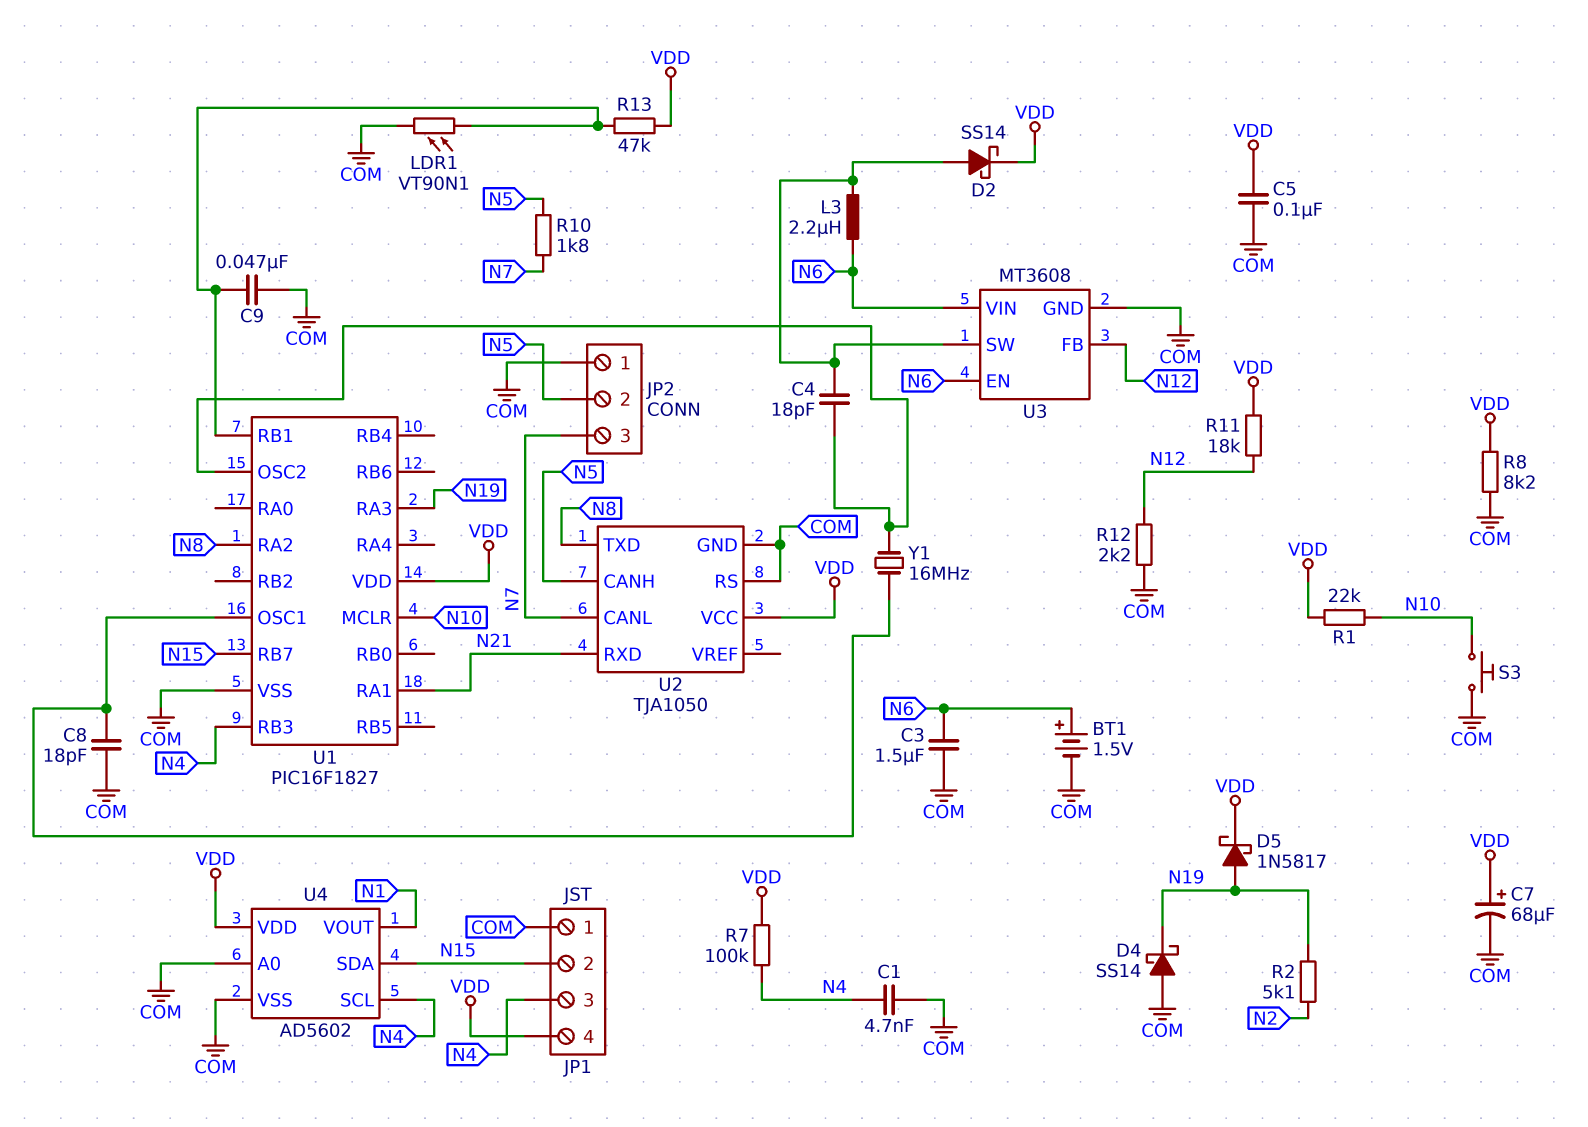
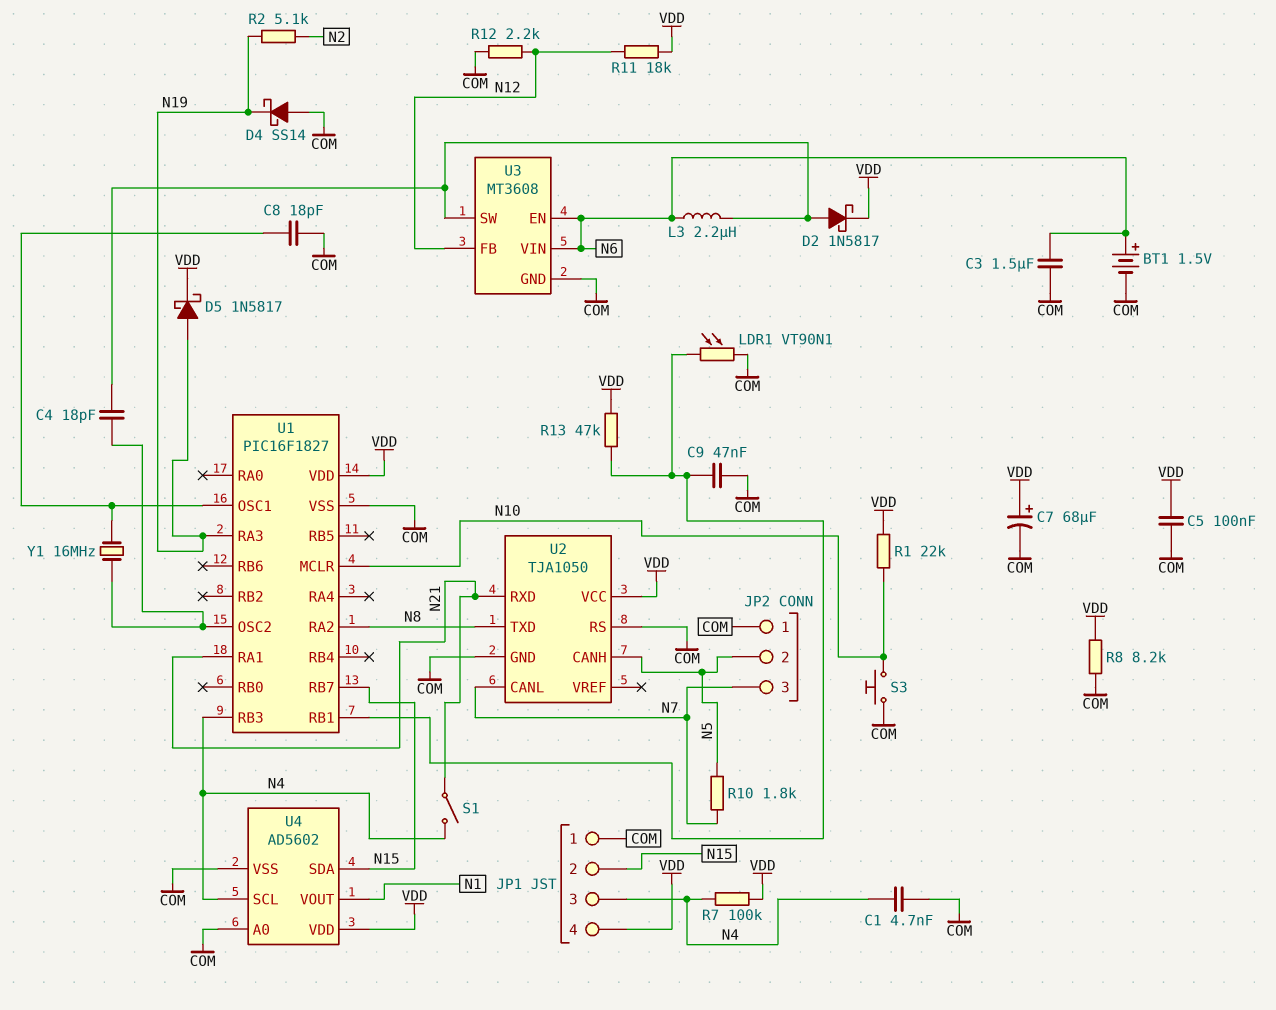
D2: schottky SS14 (A U3/SW, K VDD) -> schottky 1N5817 (A U3/SW, K VDD)
S1: none -> switch (N4, N21)

